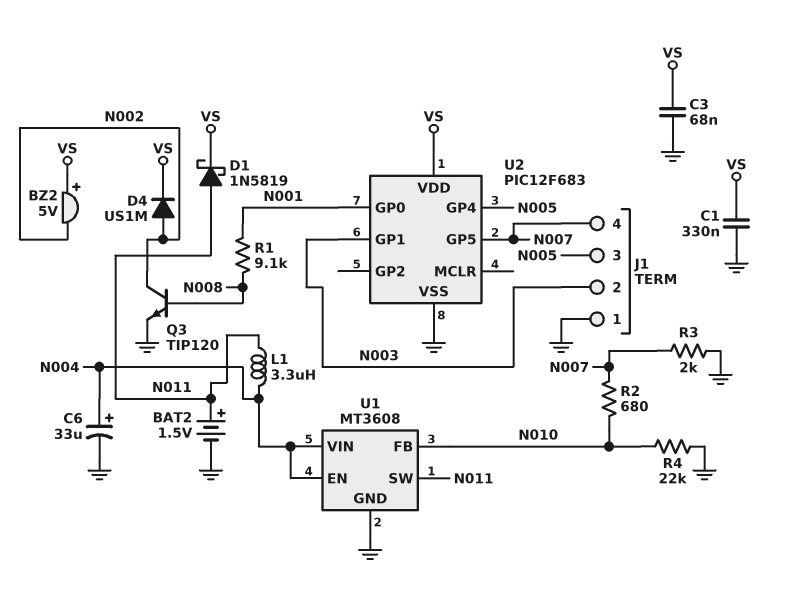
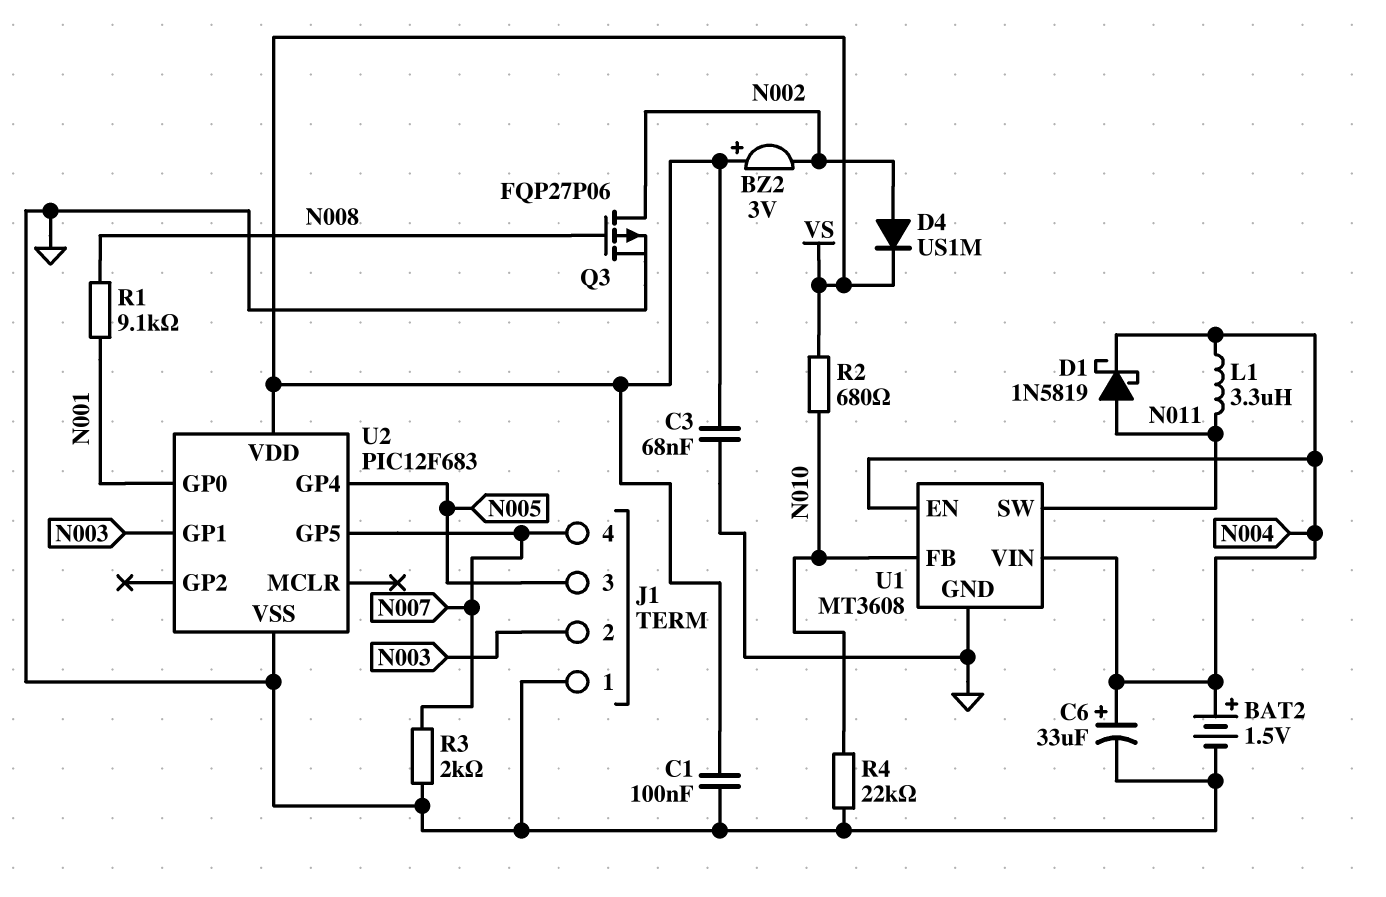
BAT2: 1.5V (plus N011, minus GND) -> 1.5V (plus N004, minus GND)
BZ2: buzzer 5V (plus VS, minus N002) -> buzzer 3V (plus VS, minus N002)
C1: 330nF (GND, VS) -> 100nF (GND, VS)
D1: schottky 1N5819 (A N011, K VS) -> schottky 1N5819 (A N011, K N004)
Q3: NPN TIP120 (B N008, C N002, E GND) -> PMOS FQP27P06 (G N008, D N002, S GND)
R2: 680 (N007, N010) -> 680 (N010, VS)

